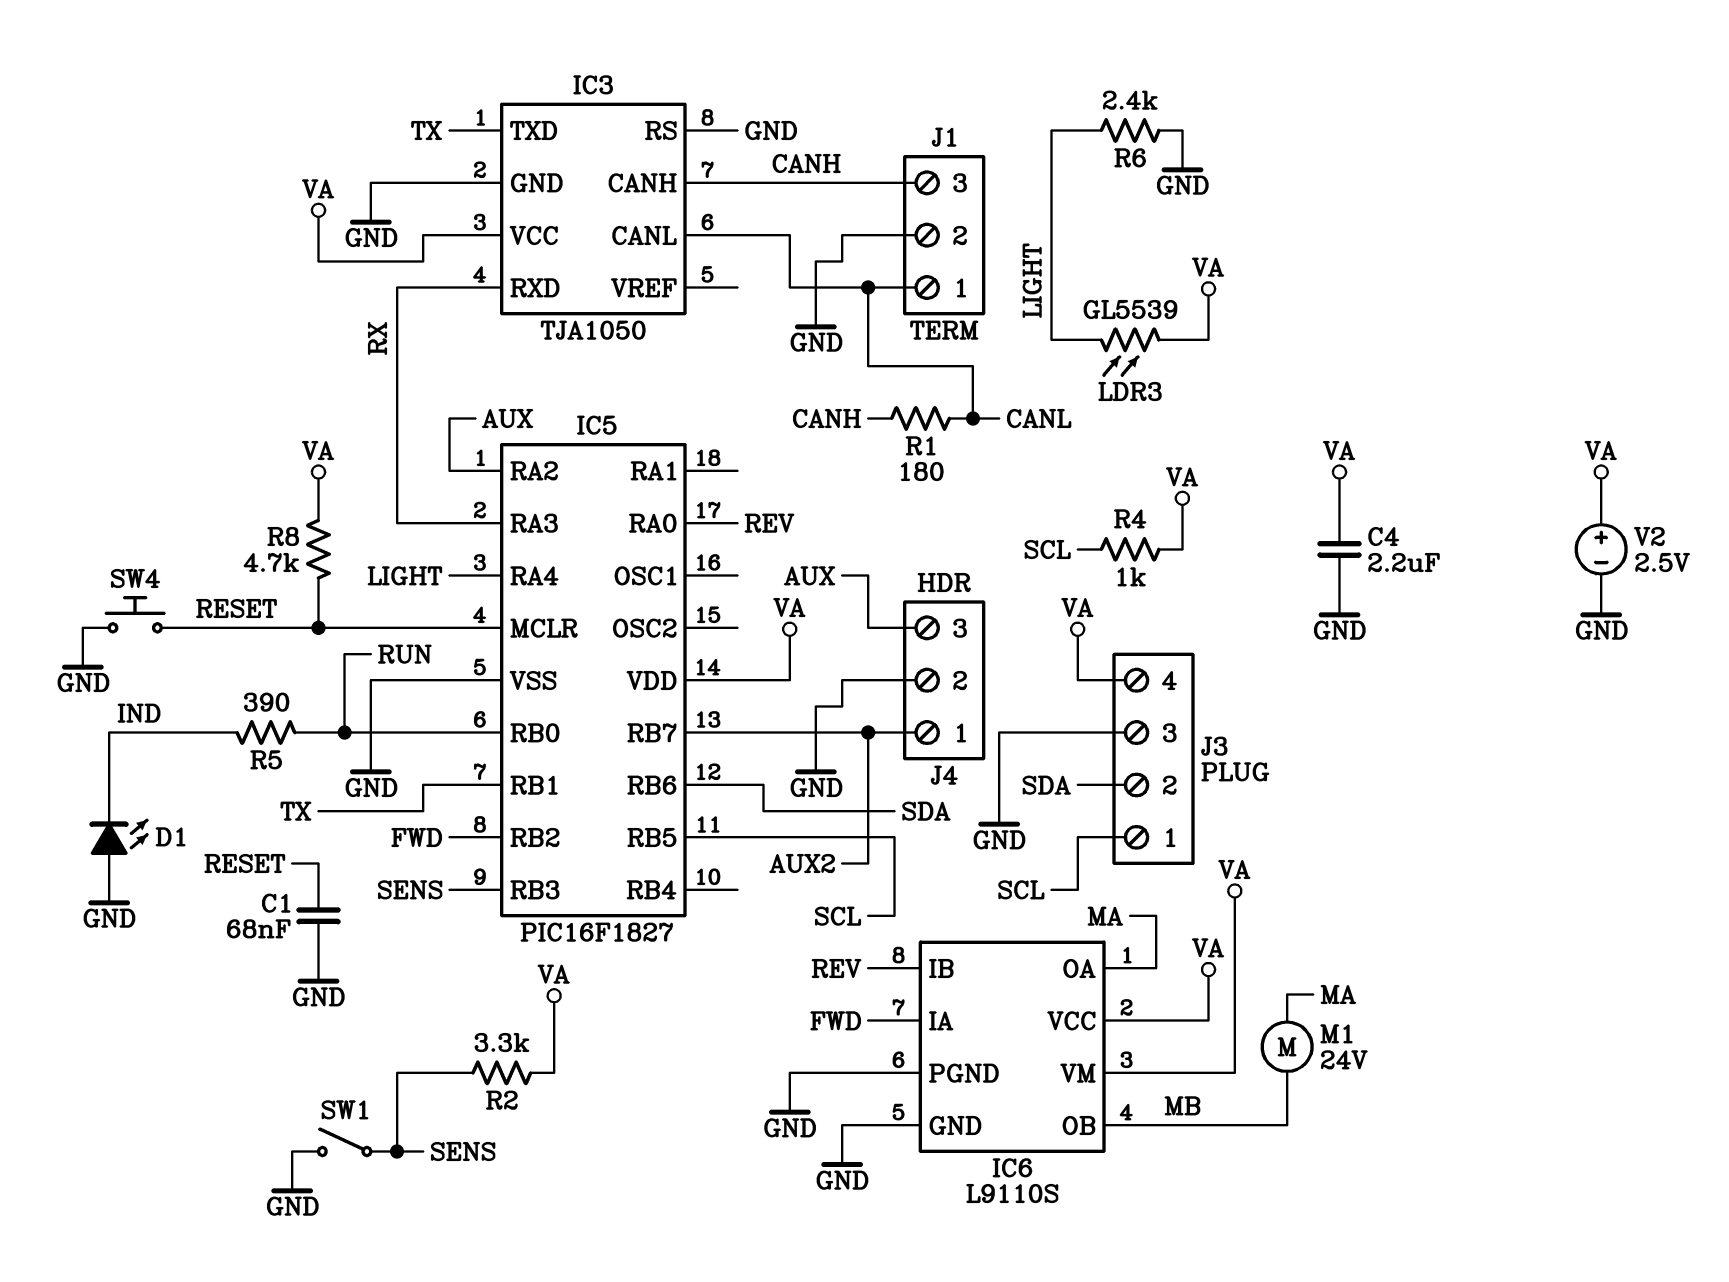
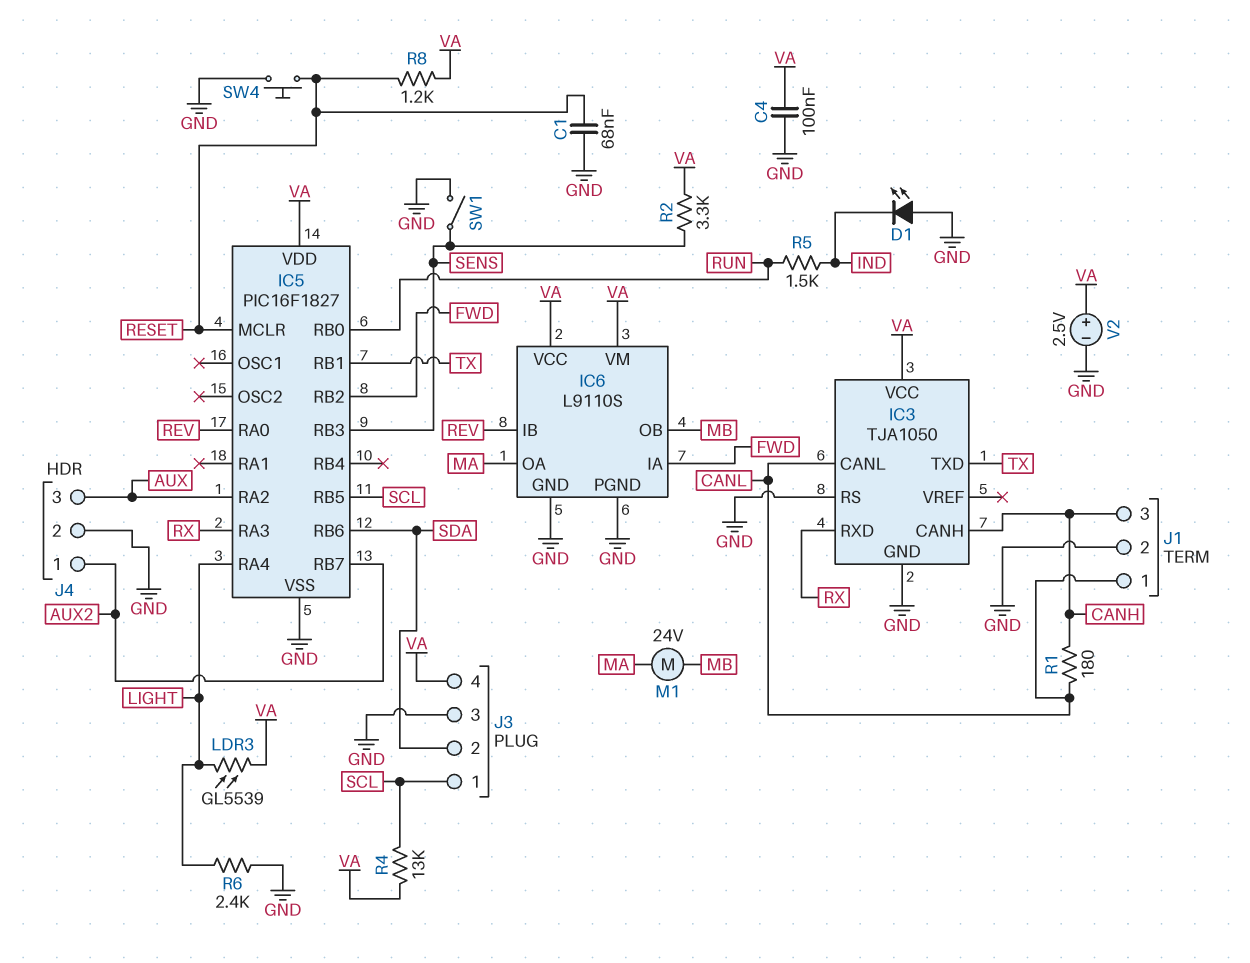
C4: 2.2uF (GND, VA) -> 100nF (GND, VA)
R4: 1k (SCL, VA) -> 13k (SCL, VA)
R5: 390 (IND, RUN) -> 1.5k (IND, RUN)
R8: 4.7k (RESET, VA) -> 1.2k (RESET, VA)

